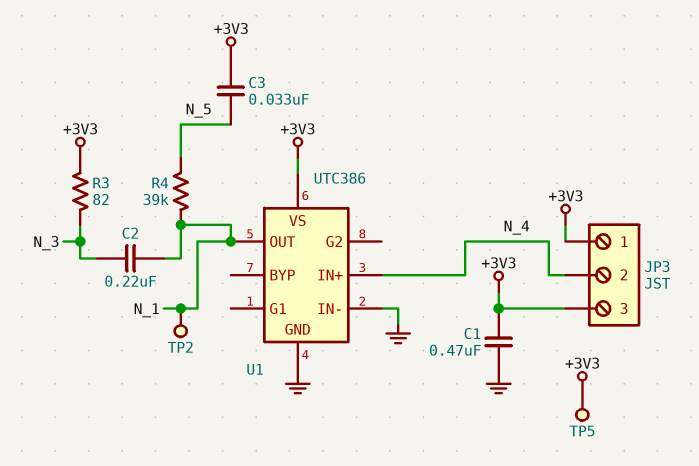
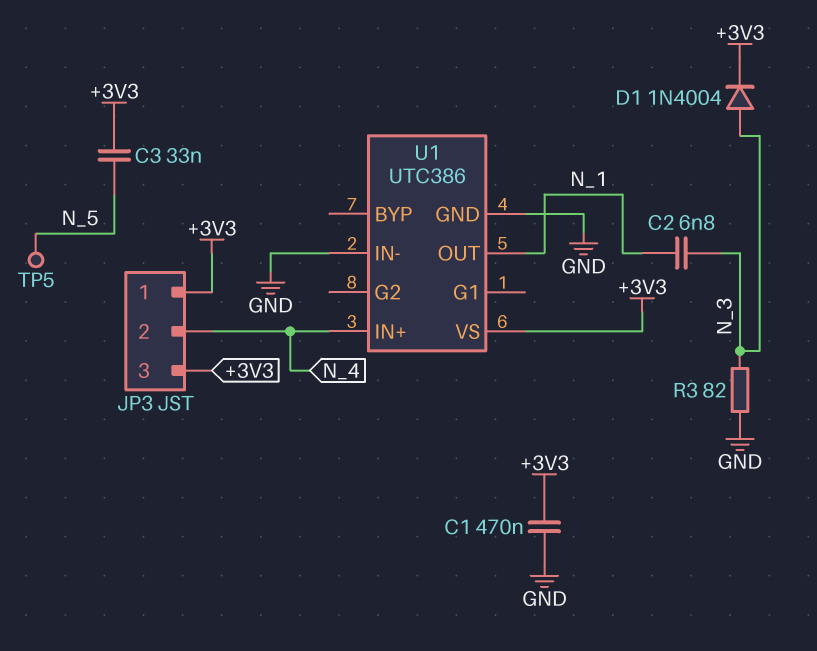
C2: 220nF (N_1, N_3) -> 6.8nF (N_1, N_3)
D1: none -> diode 1N4004 (A N_3, K +3V3)
R3: 82 (+3V3, N_3) -> 82 (GND, N_3)
R4: 39k (N_1, N_5) -> none
TP2: test point (N_1) -> none
TP5: test point (+3V3) -> test point (N_5)

